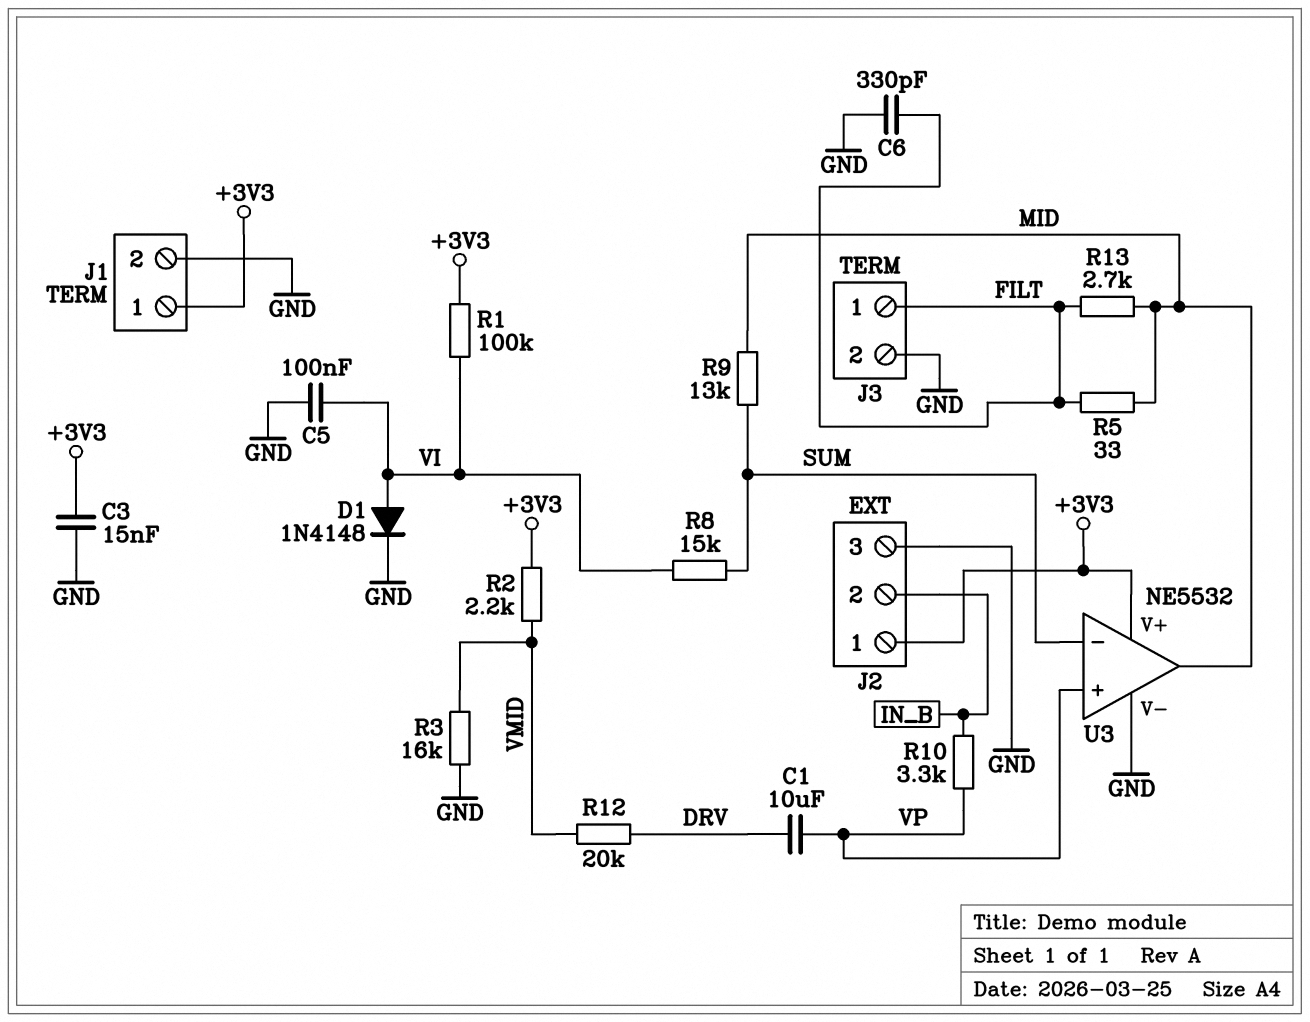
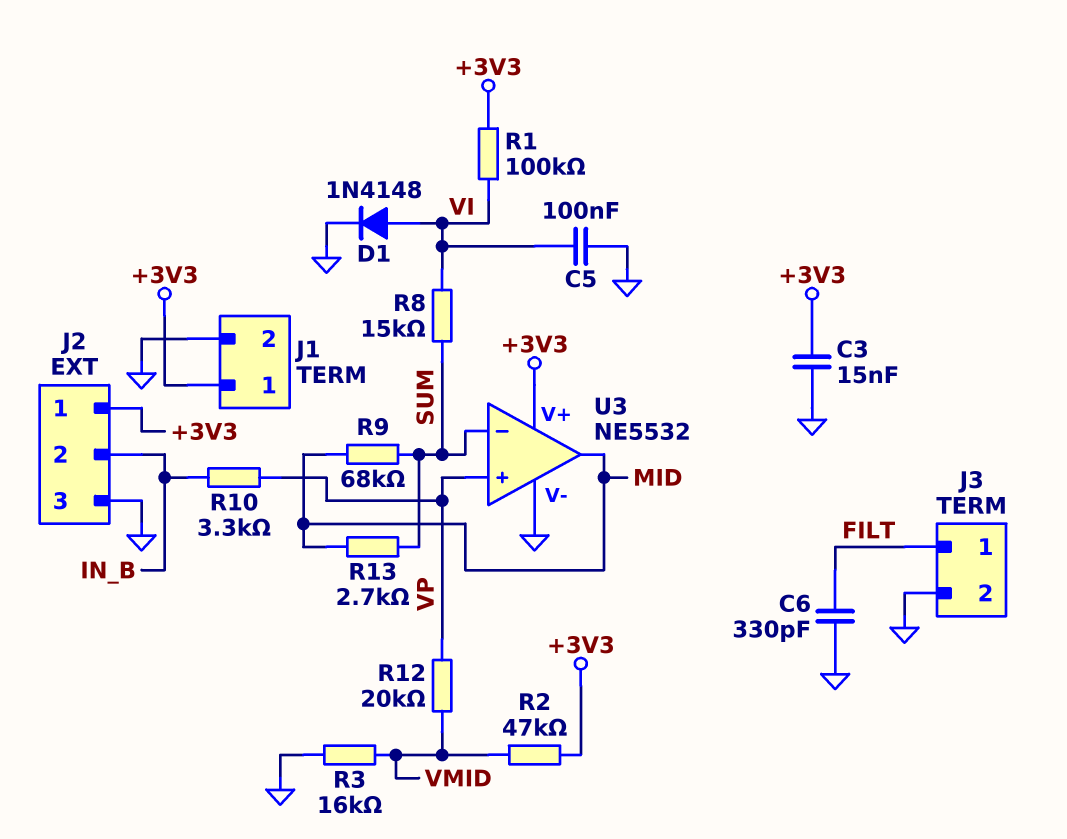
C1: 10uF (DRV, VP) -> none
R2: 2.2k (+3V3, VMID) -> 47k (+3V3, VMID)
R5: 33 (FILT, MID) -> none
R9: 13k (MID, SUM) -> 68k (MID, SUM)
R12: 20k (DRV, VMID) -> 20k (VMID, VP)
R13: 2.7k (FILT, MID) -> 2.7k (MID, SUM)

